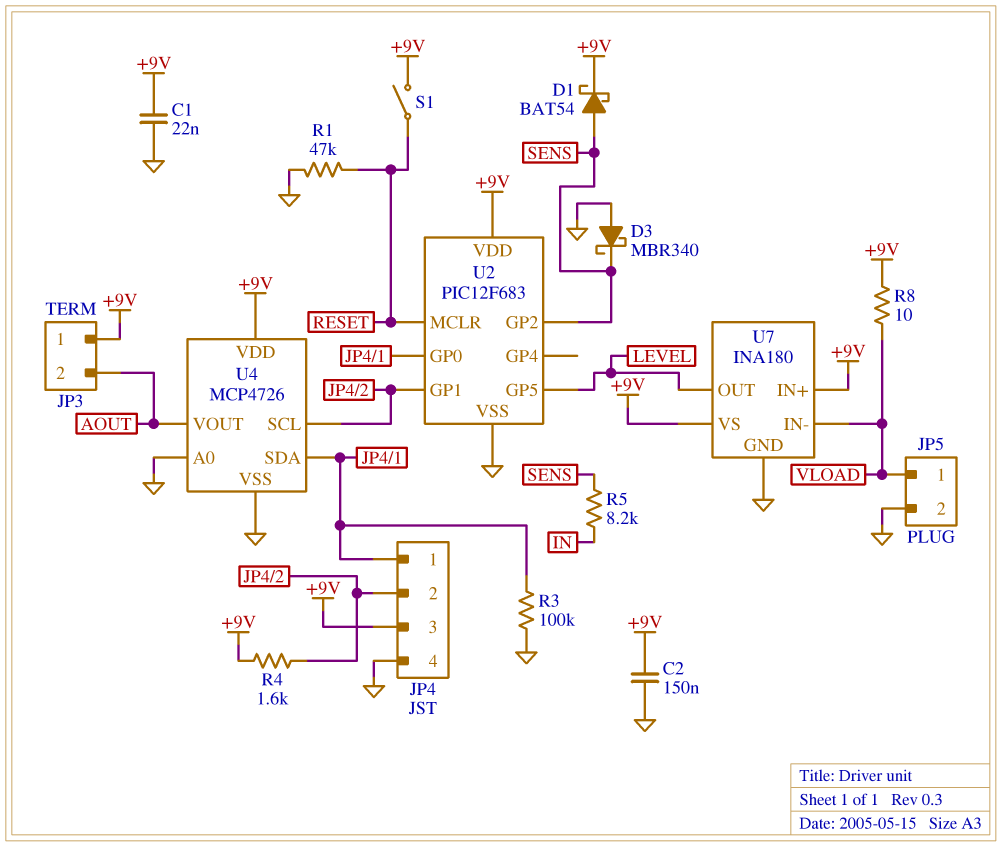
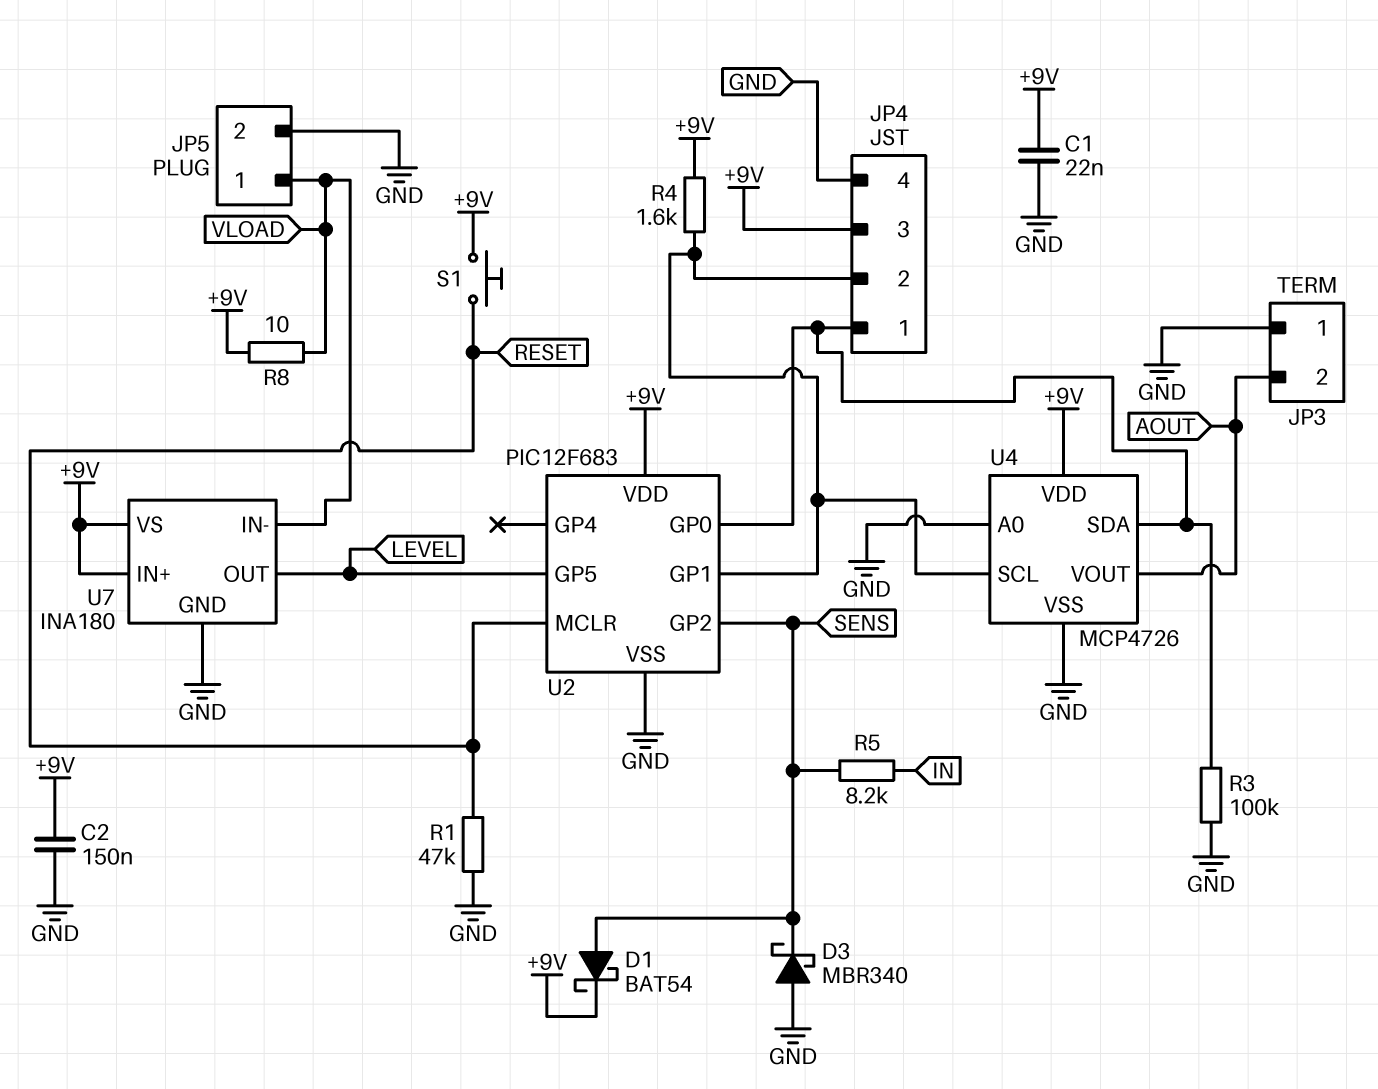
JP3 pin 1: +9V -> GND
S1: switch (+9V, RESET) -> button (+9V, RESET)

